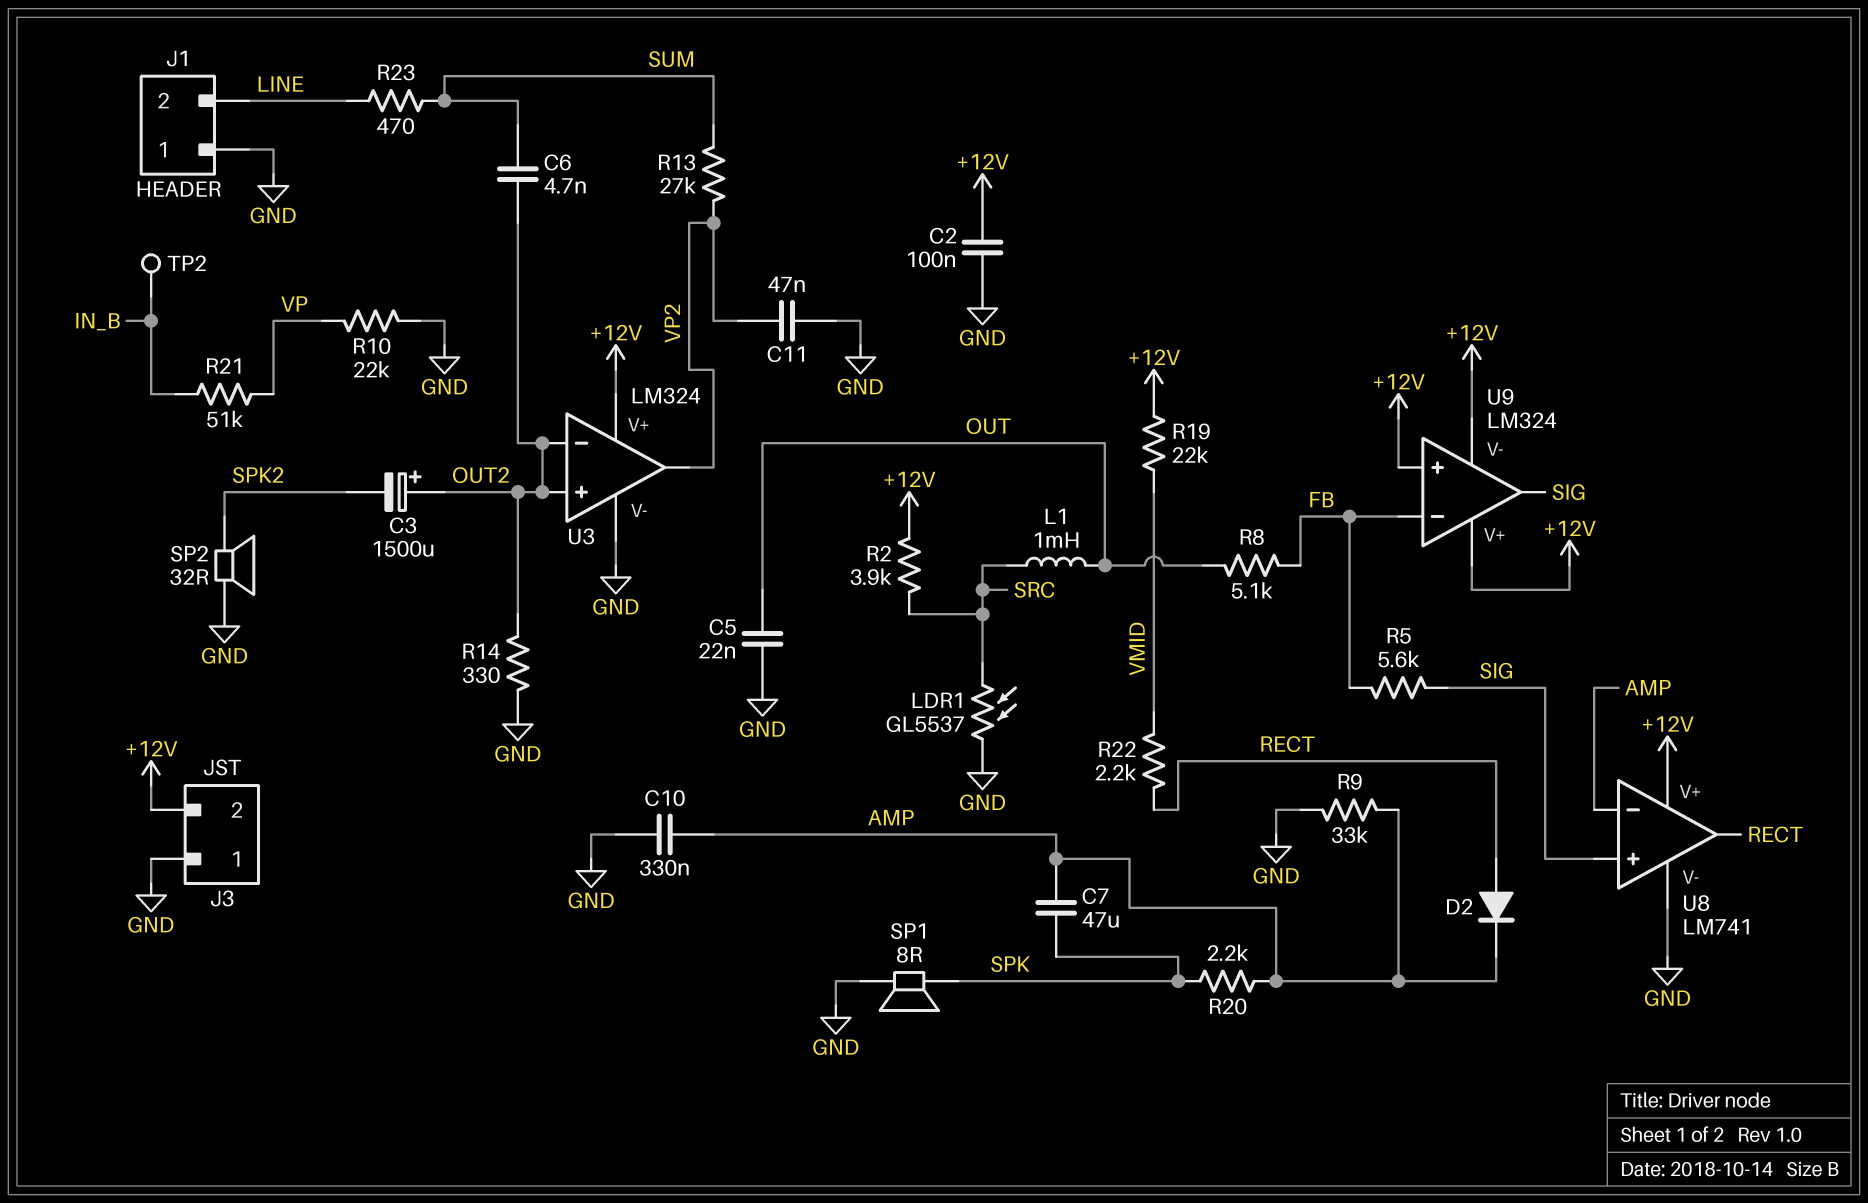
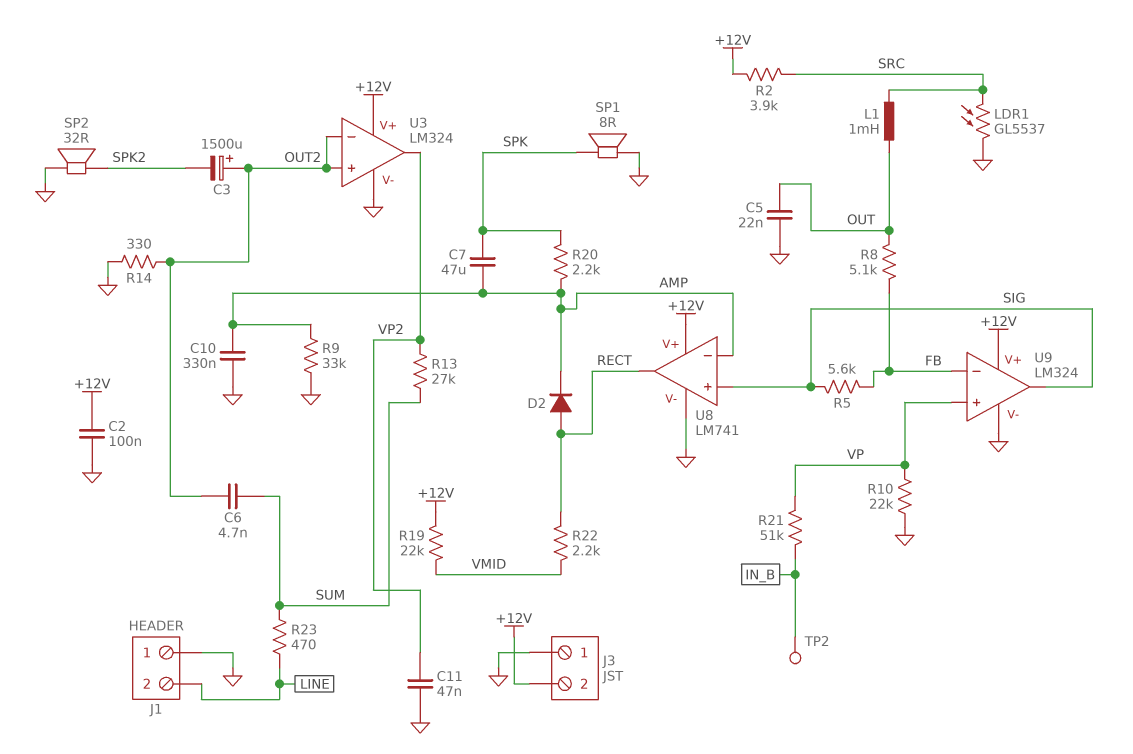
U9 pin V-: +12V -> GND
U9 pin in+: +12V -> VP

